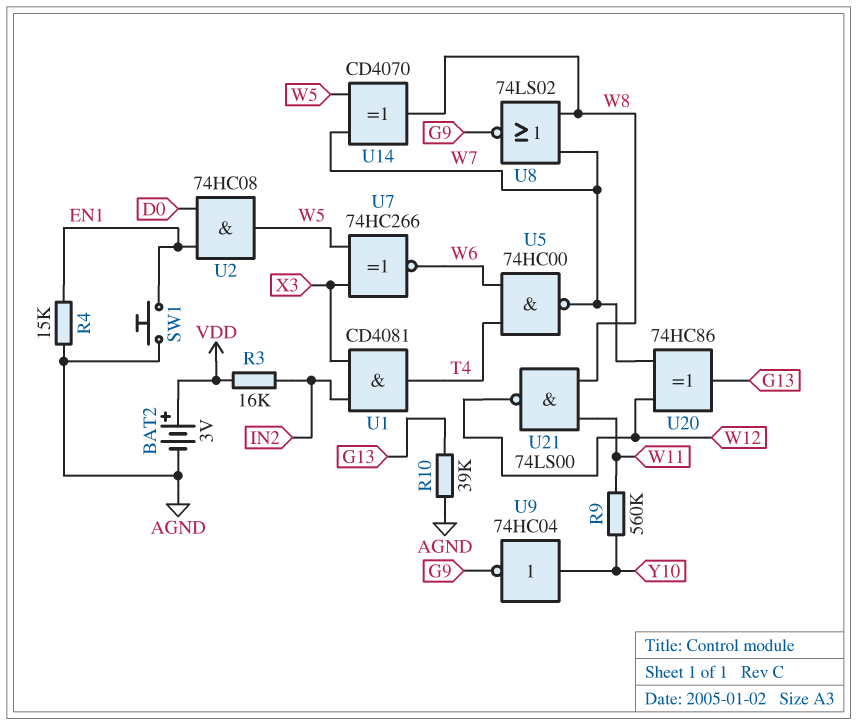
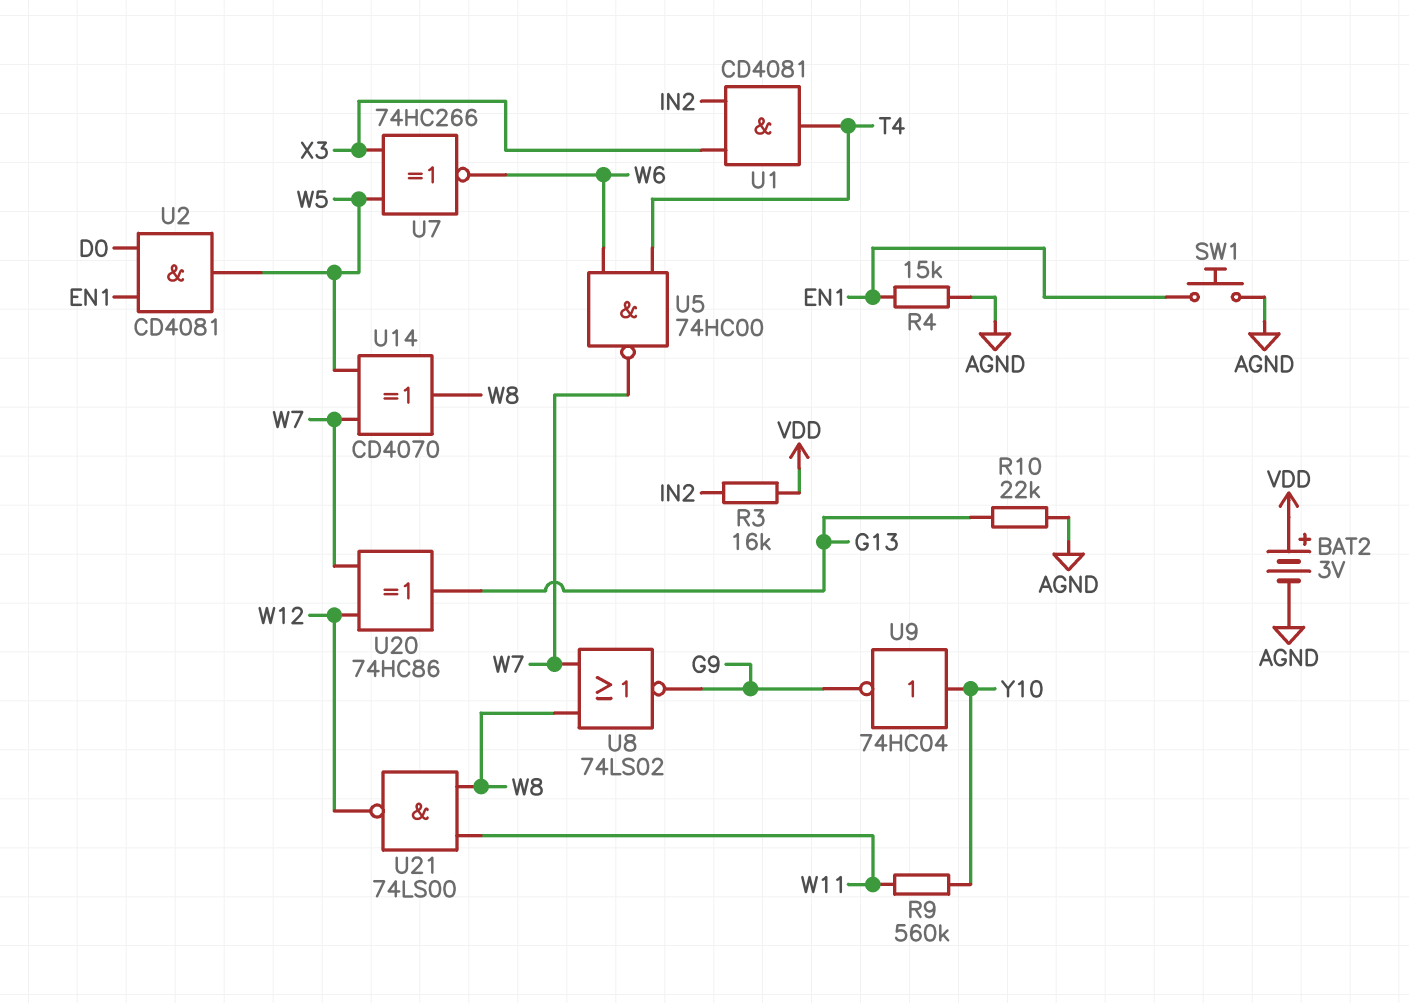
R10: 39k (AGND, G13) -> 22k (AGND, G13)
U2: AND 74HC08 (in D0, in EN1, out W5) -> AND CD4081 (in D0, in EN1, out W5)

